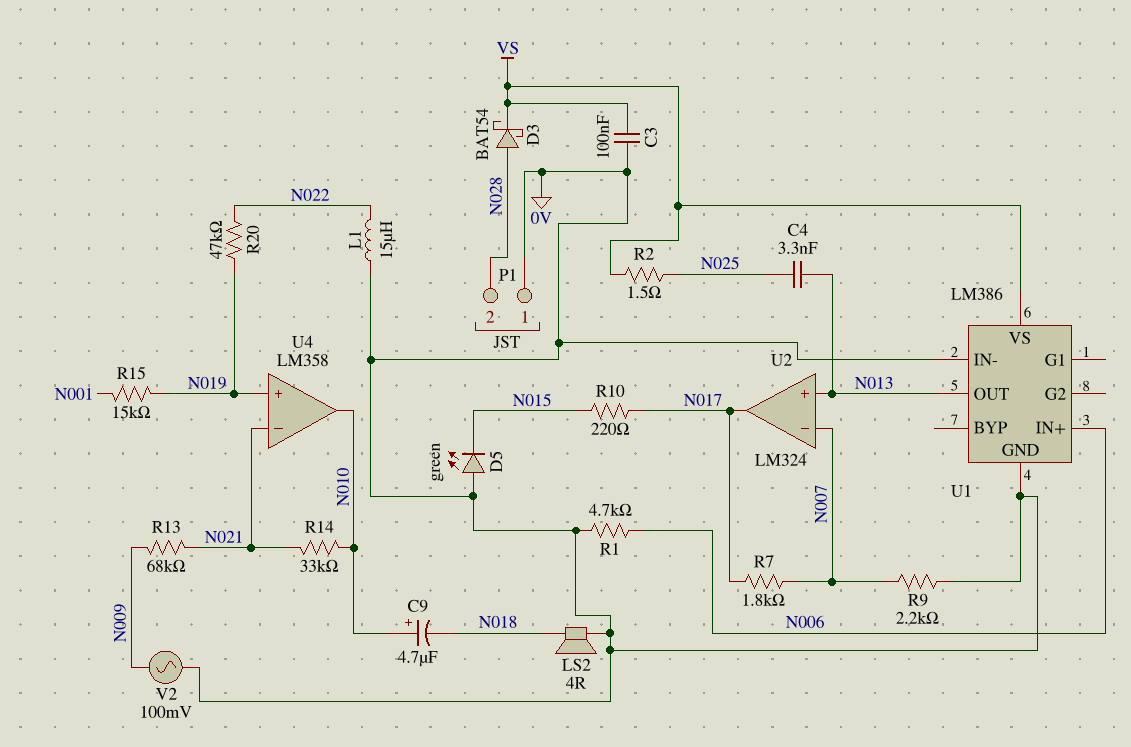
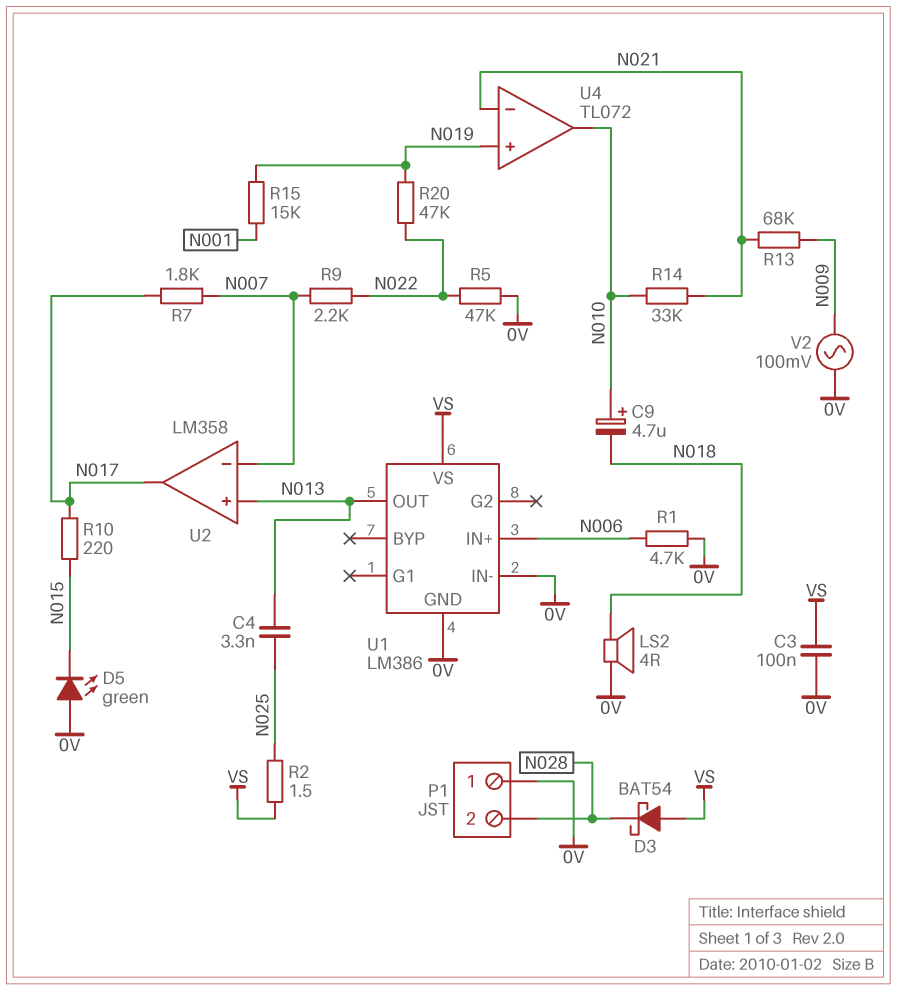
D3: schottky BAT54 (A N028, K VS) -> schottky BAT54 (A VS, K N028)
L1: 15uH (0V, N022) -> none
R5: none -> 47k (0V, N022)
R9: 2.2k (0V, N007) -> 2.2k (N007, N022)
U2: LM324 -> LM358
U4: LM358 -> TL072

